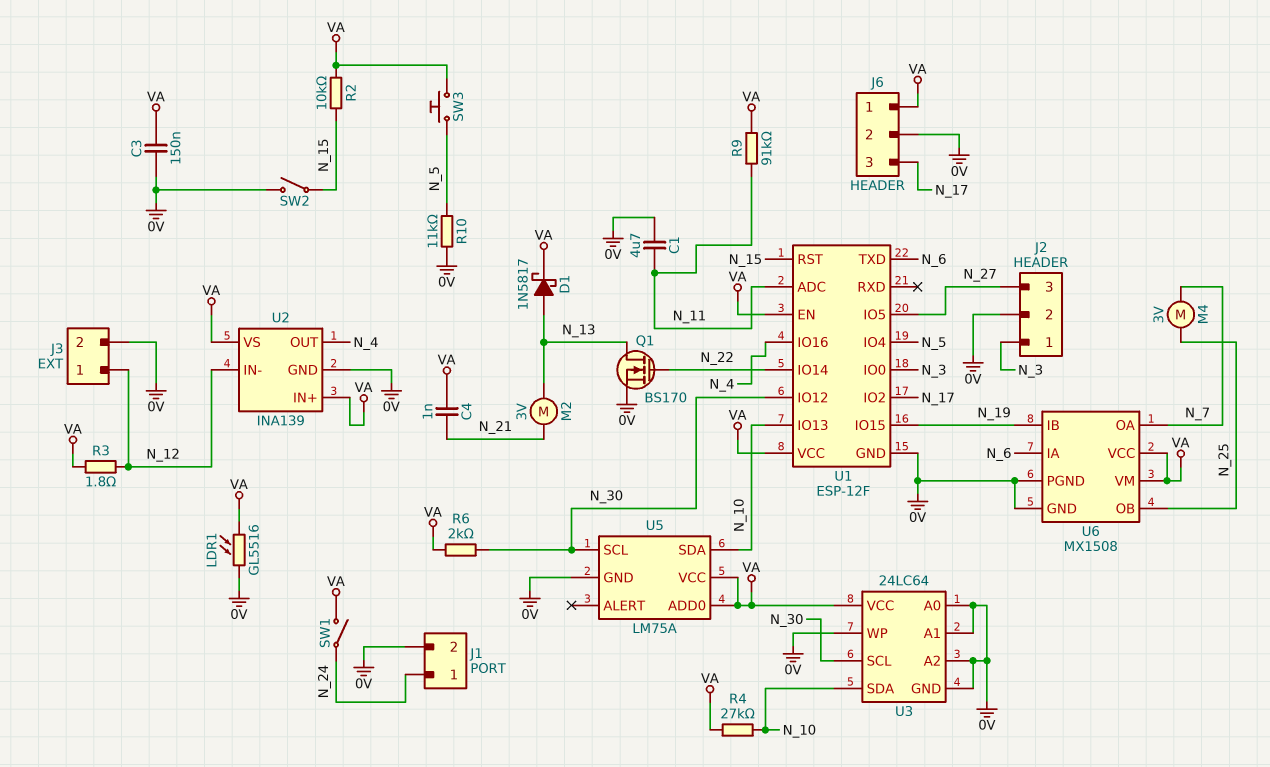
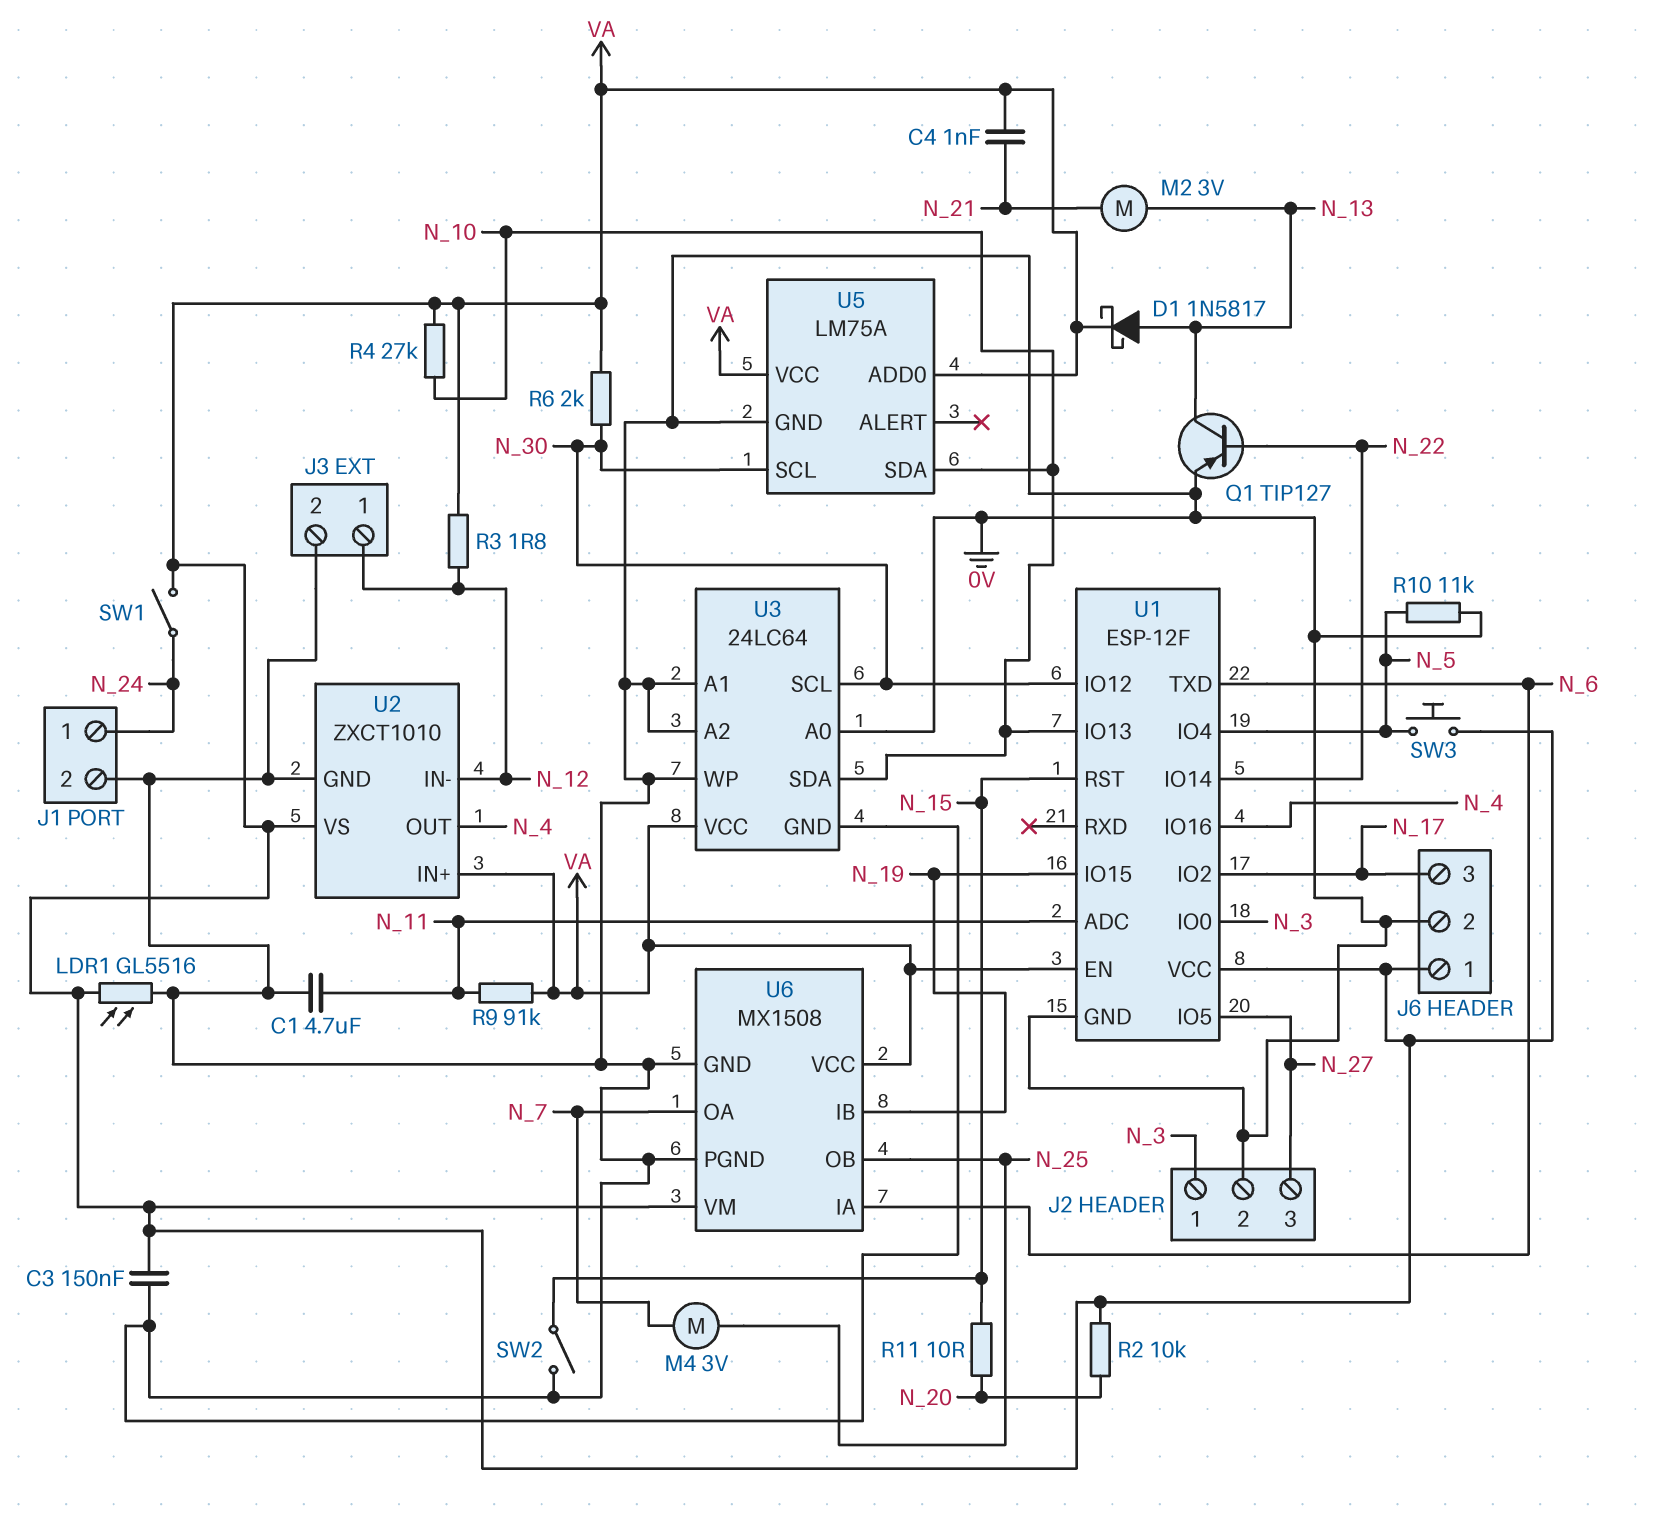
Q1: NMOS BS170 (G N_22, D N_13, S 0V) -> PNP TIP127 (B N_22, C N_13, E 0V)
R2: 10k (N_15, VA) -> 10k (N_20, VA)
R11: none -> 10 (N_15, N_20)
U2: INA139 -> ZXCT1010

